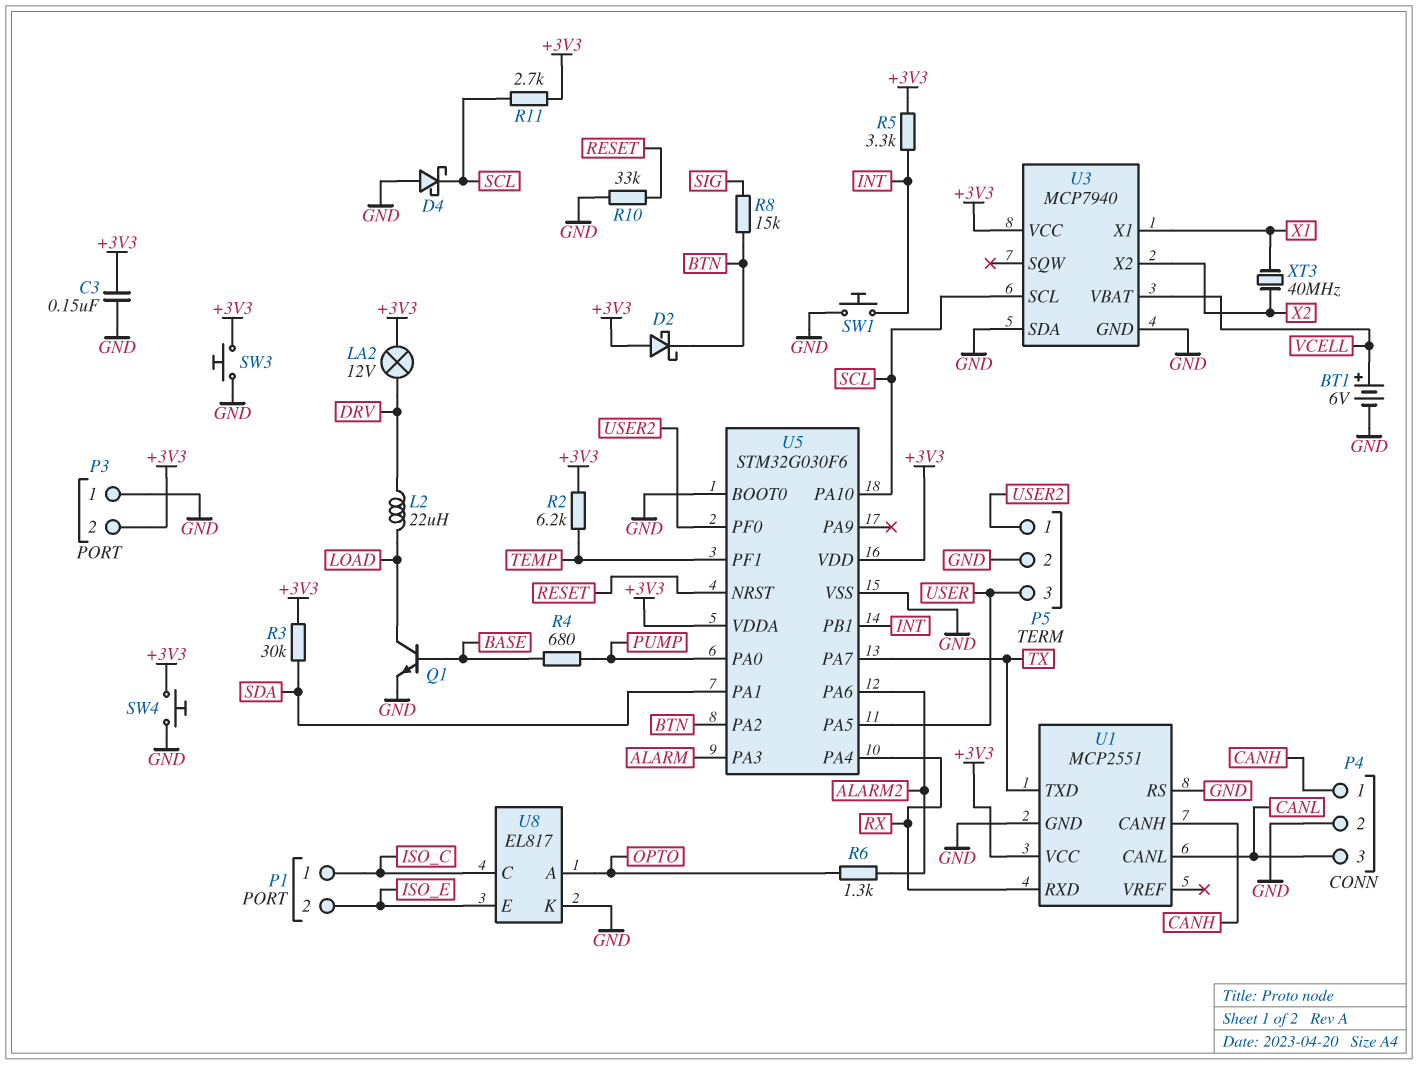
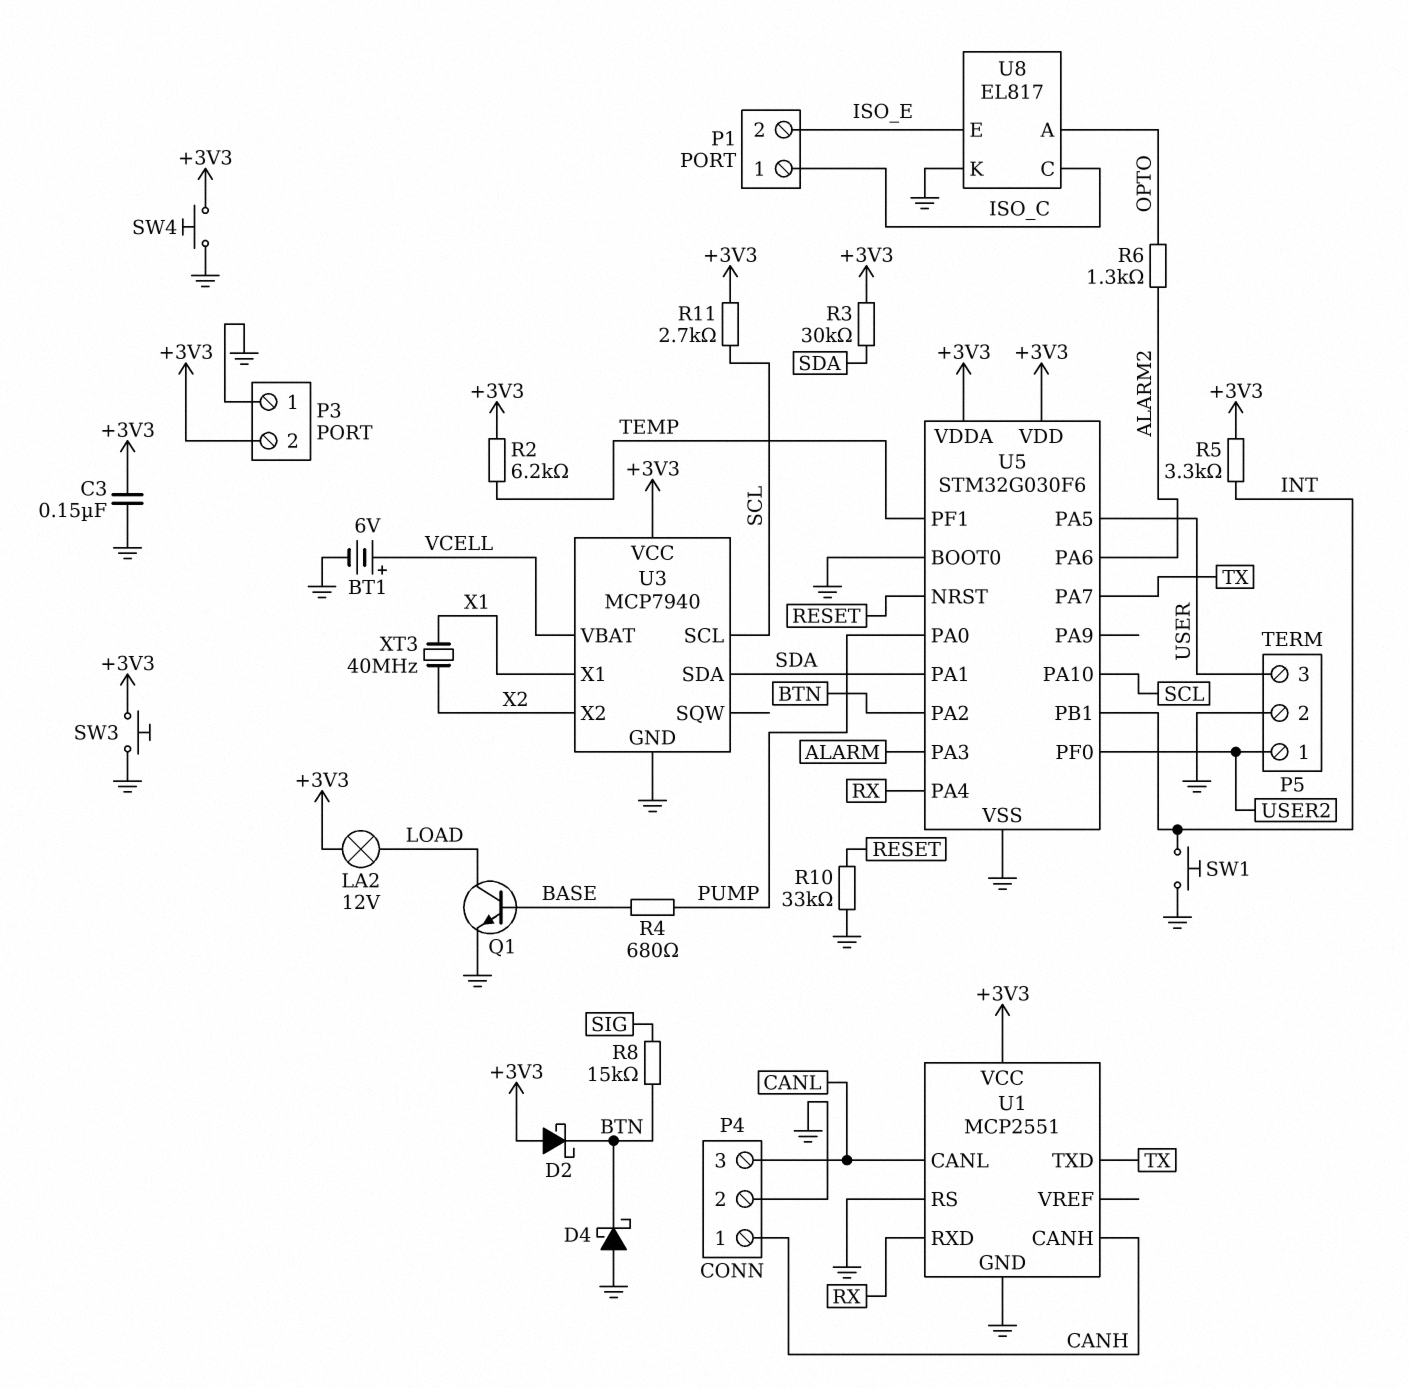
D4: schottky (A GND, K SCL) -> schottky (A GND, K BTN)
L2: 22uH (DRV, LOAD) -> none
LA2: lamp 12V (+3V3, DRV) -> lamp 12V (+3V3, LOAD)
U3 pin SDA: GND -> SDA

